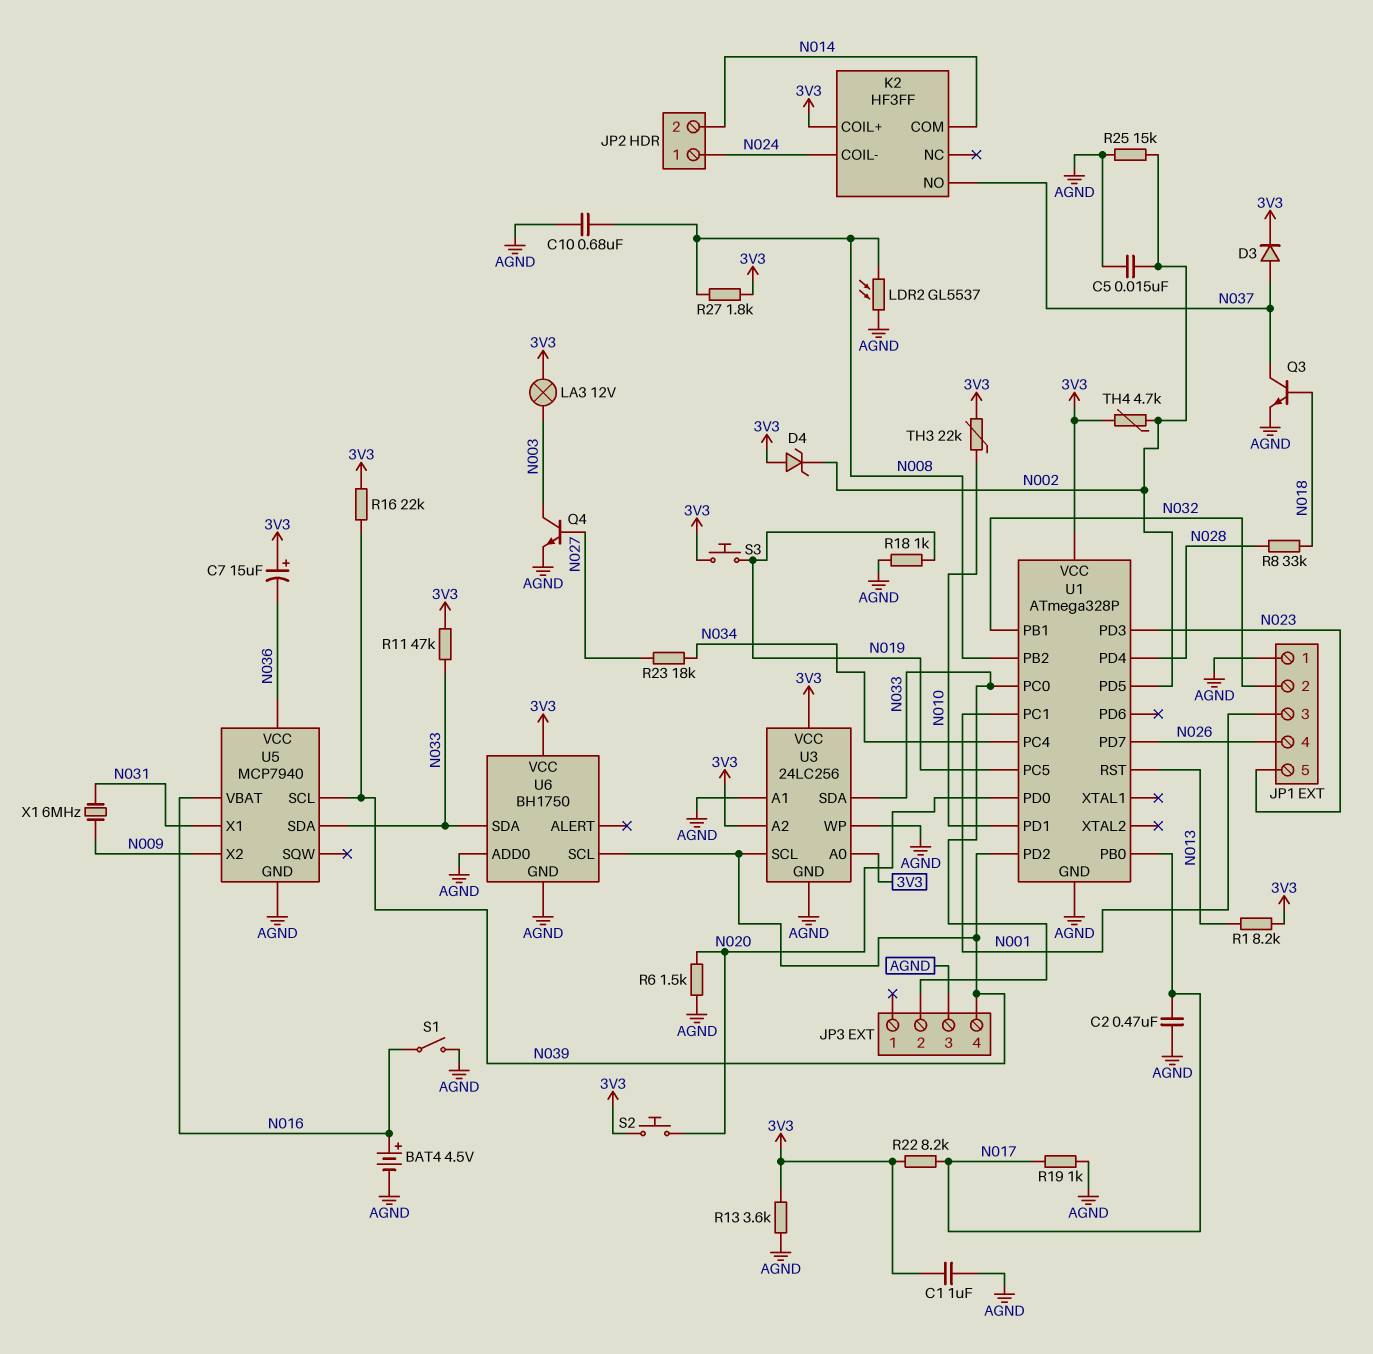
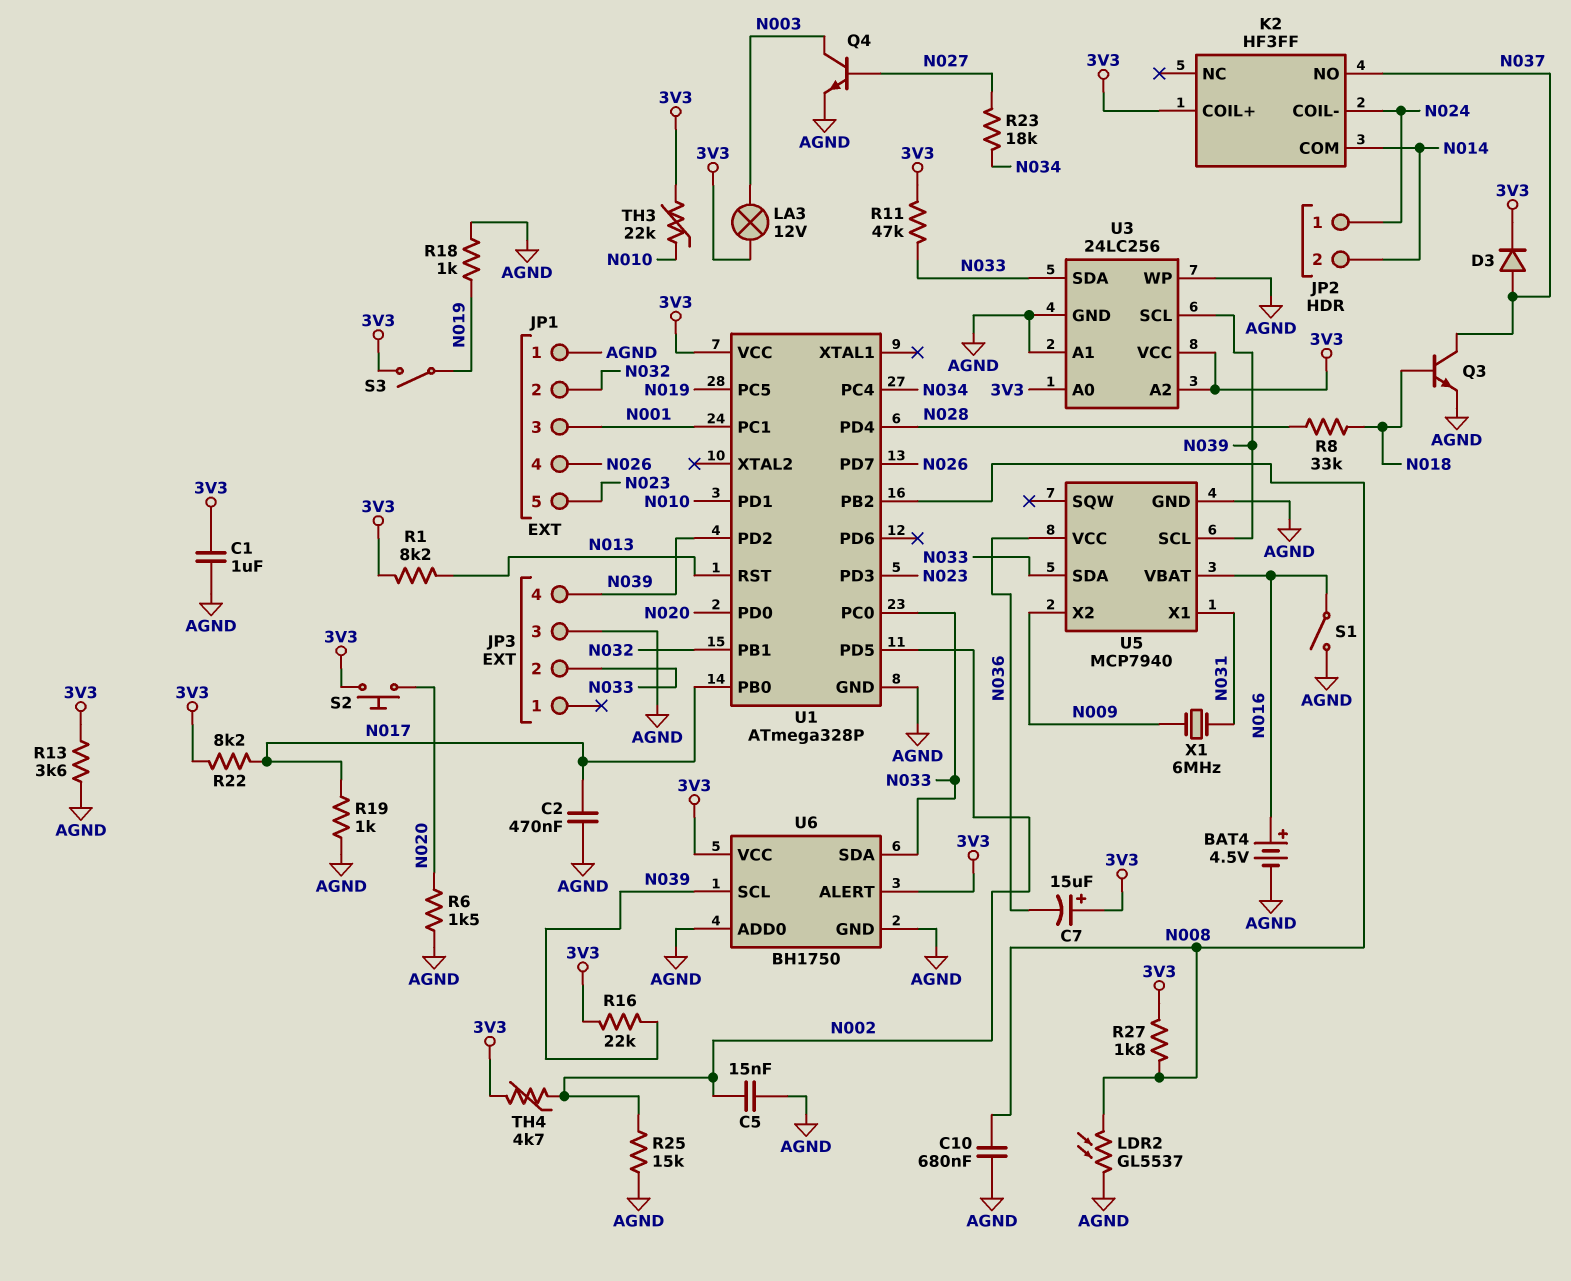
D4: zener (A 3V3, K N002) -> none
S3: button (3V3, N019) -> switch (3V3, N019)
U6 pin ALERT: none -> 3V3

